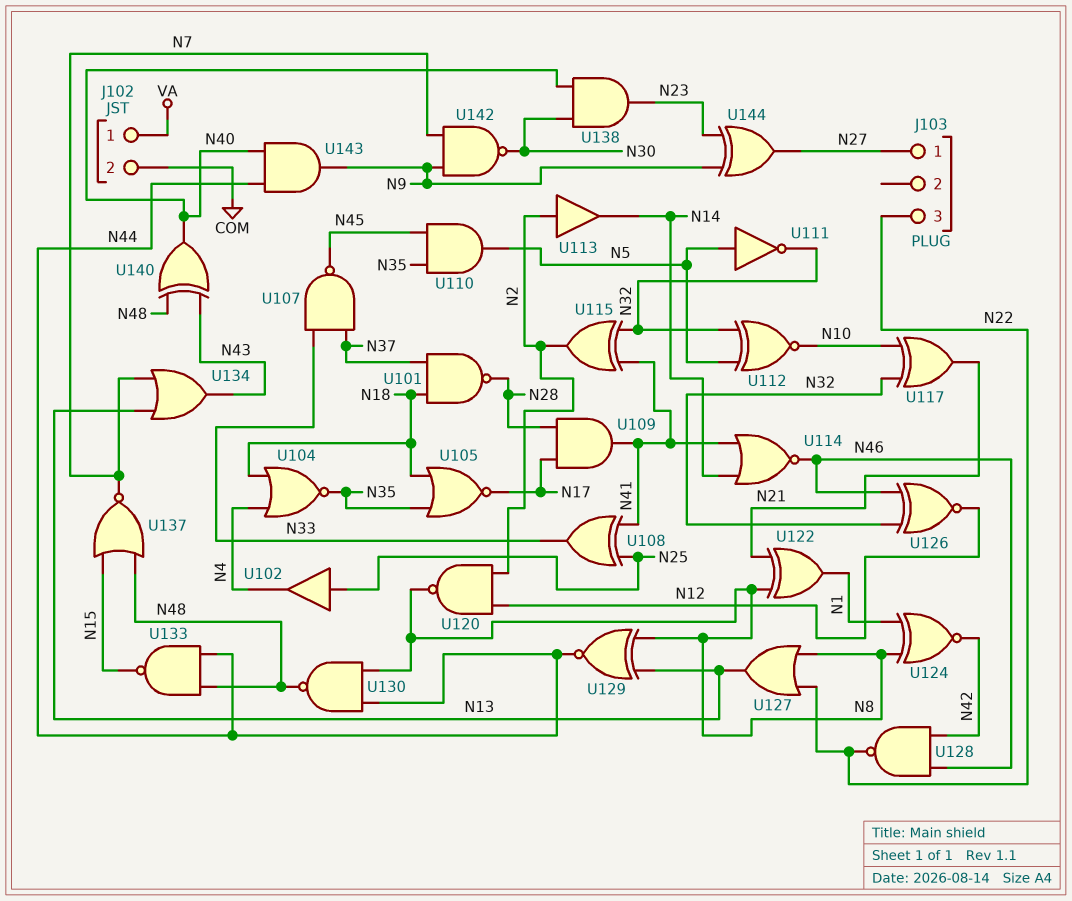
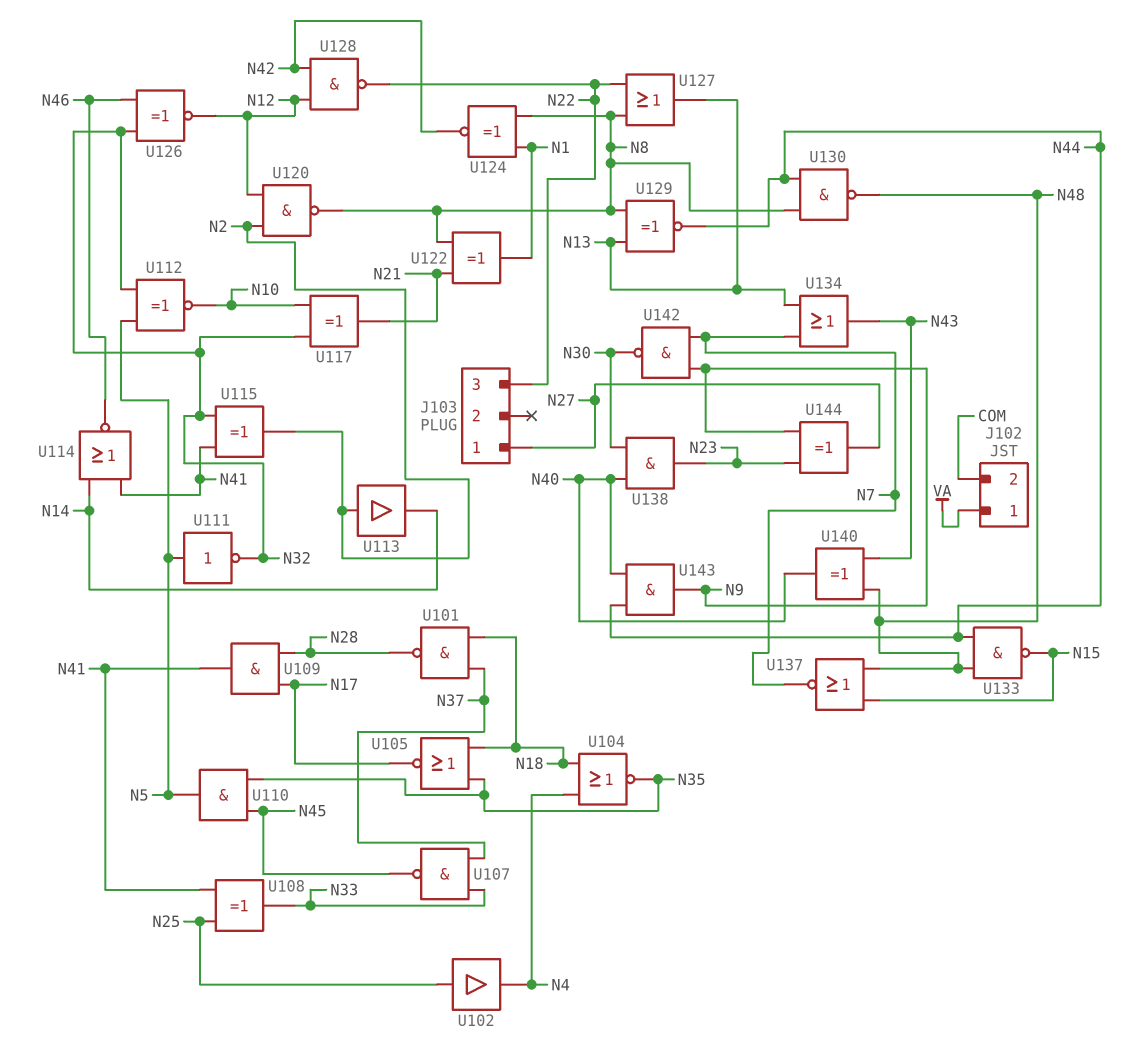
U128: NAND (in N42, in N46, out N22) -> NAND (in N12, in N42, out N22)

